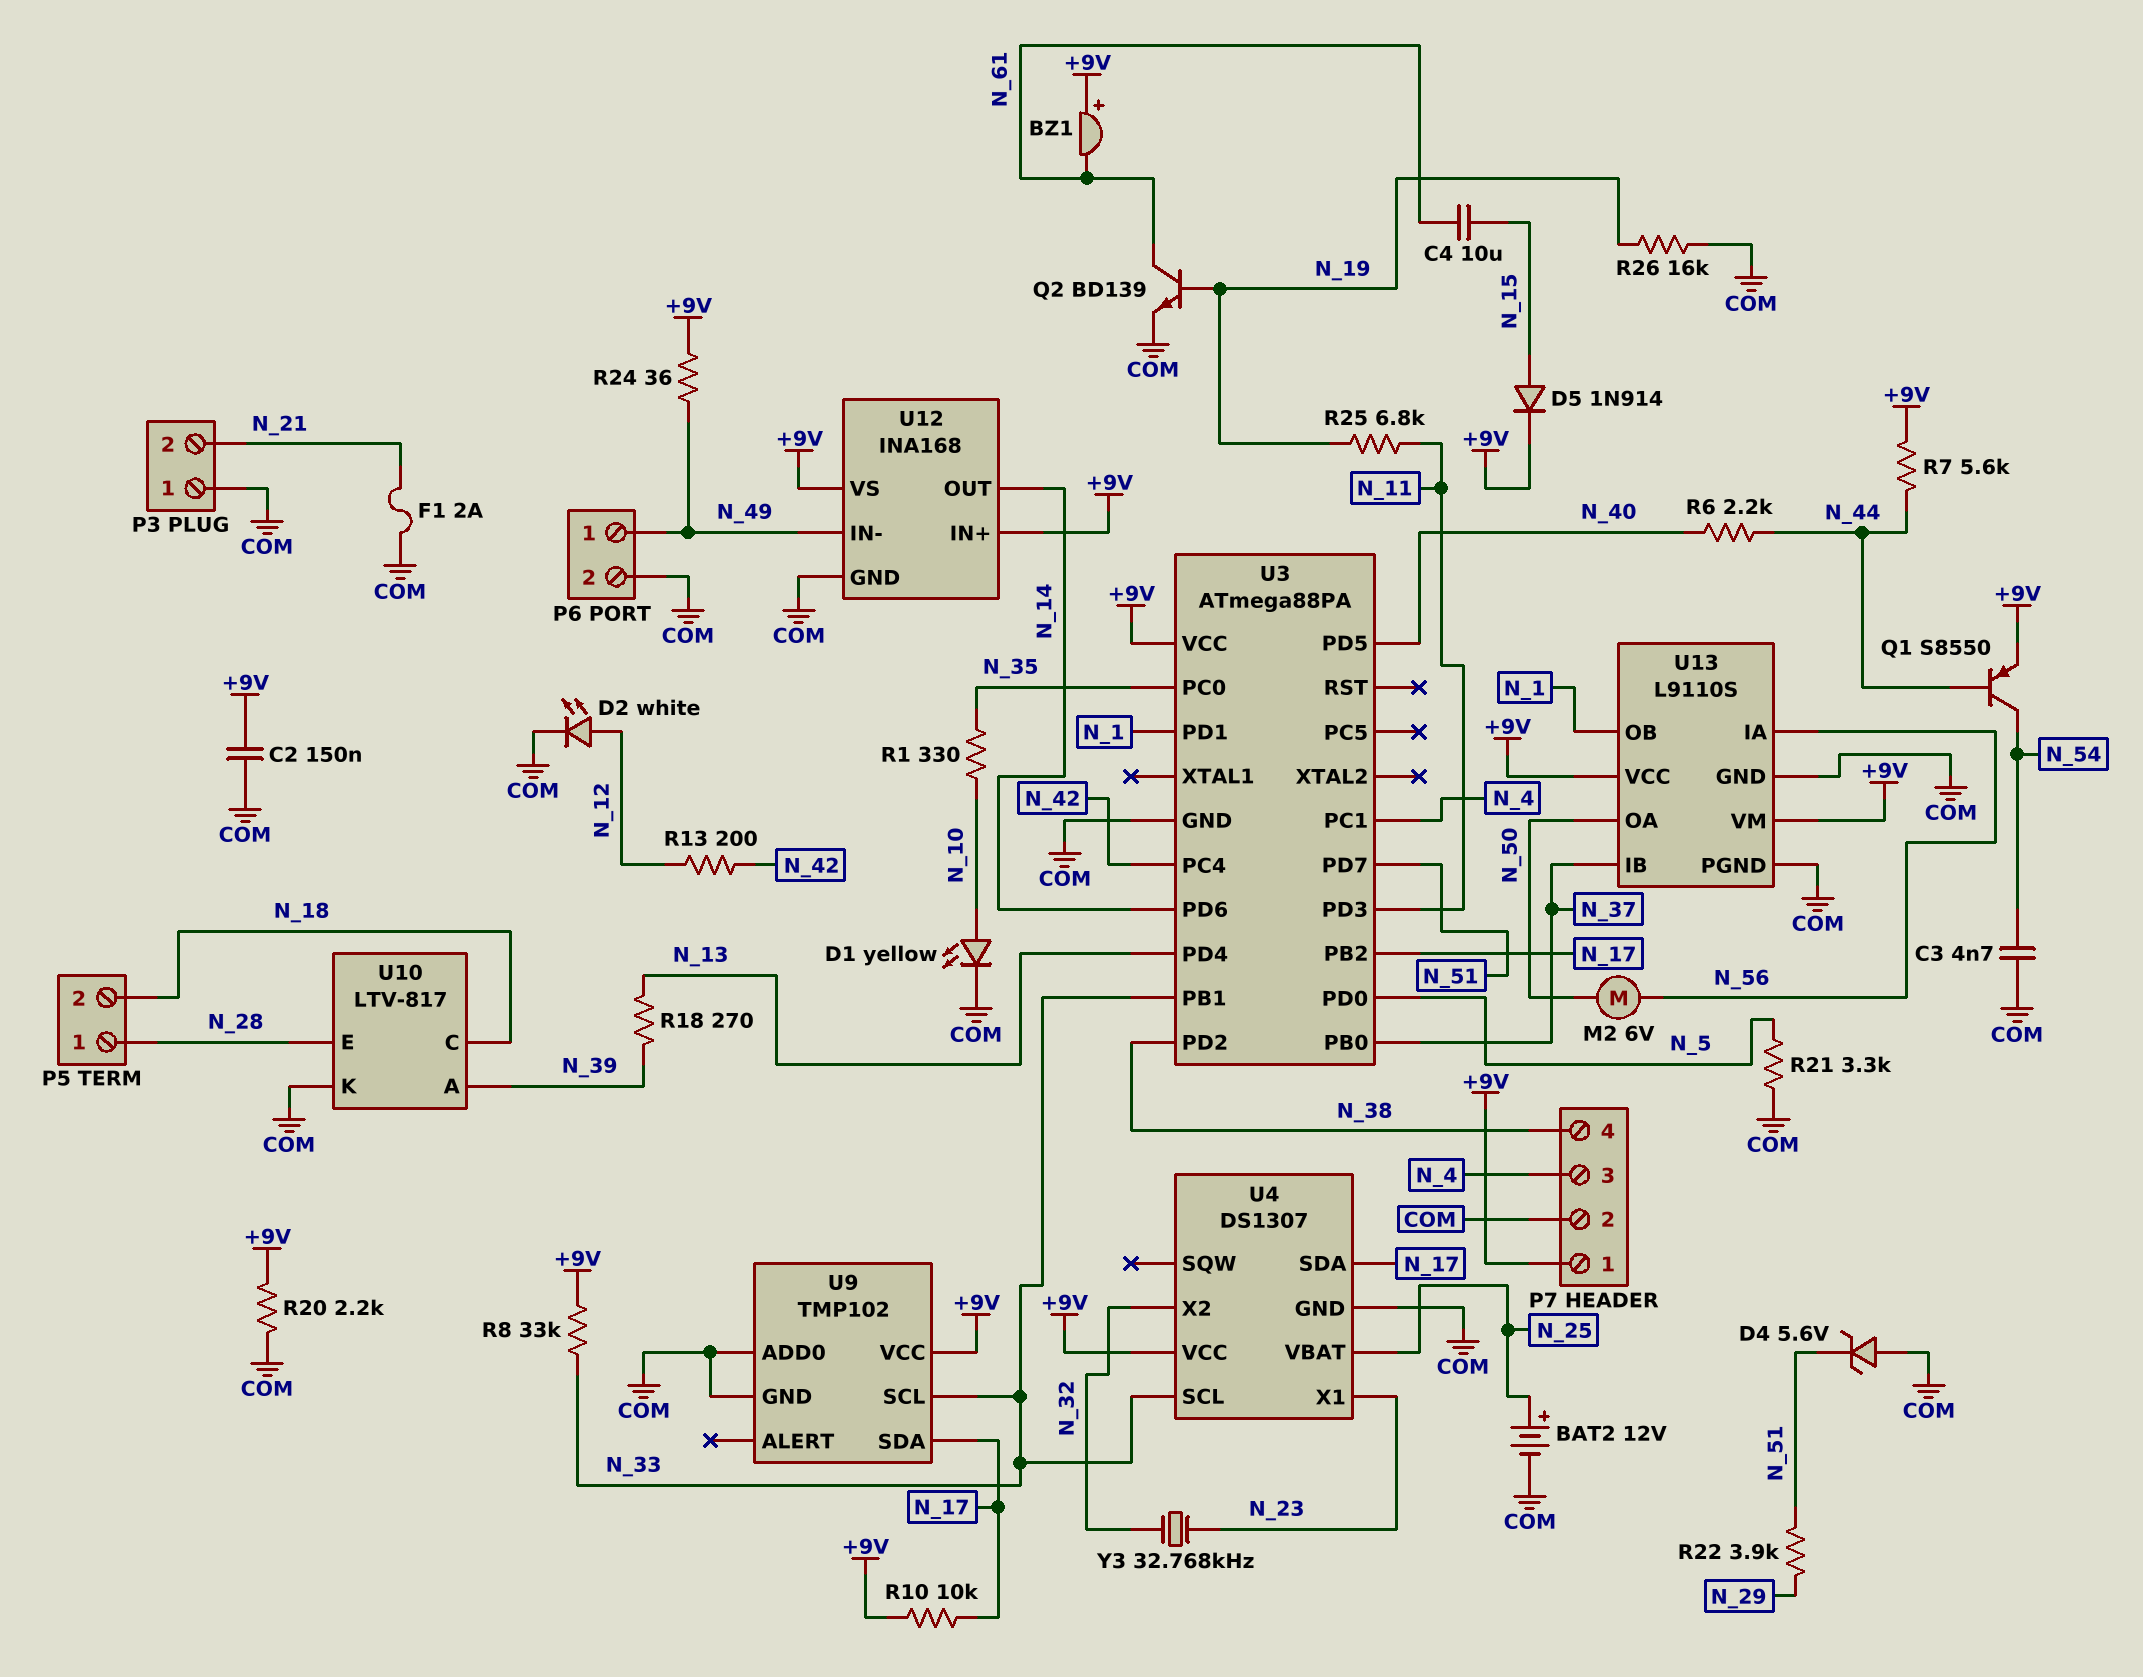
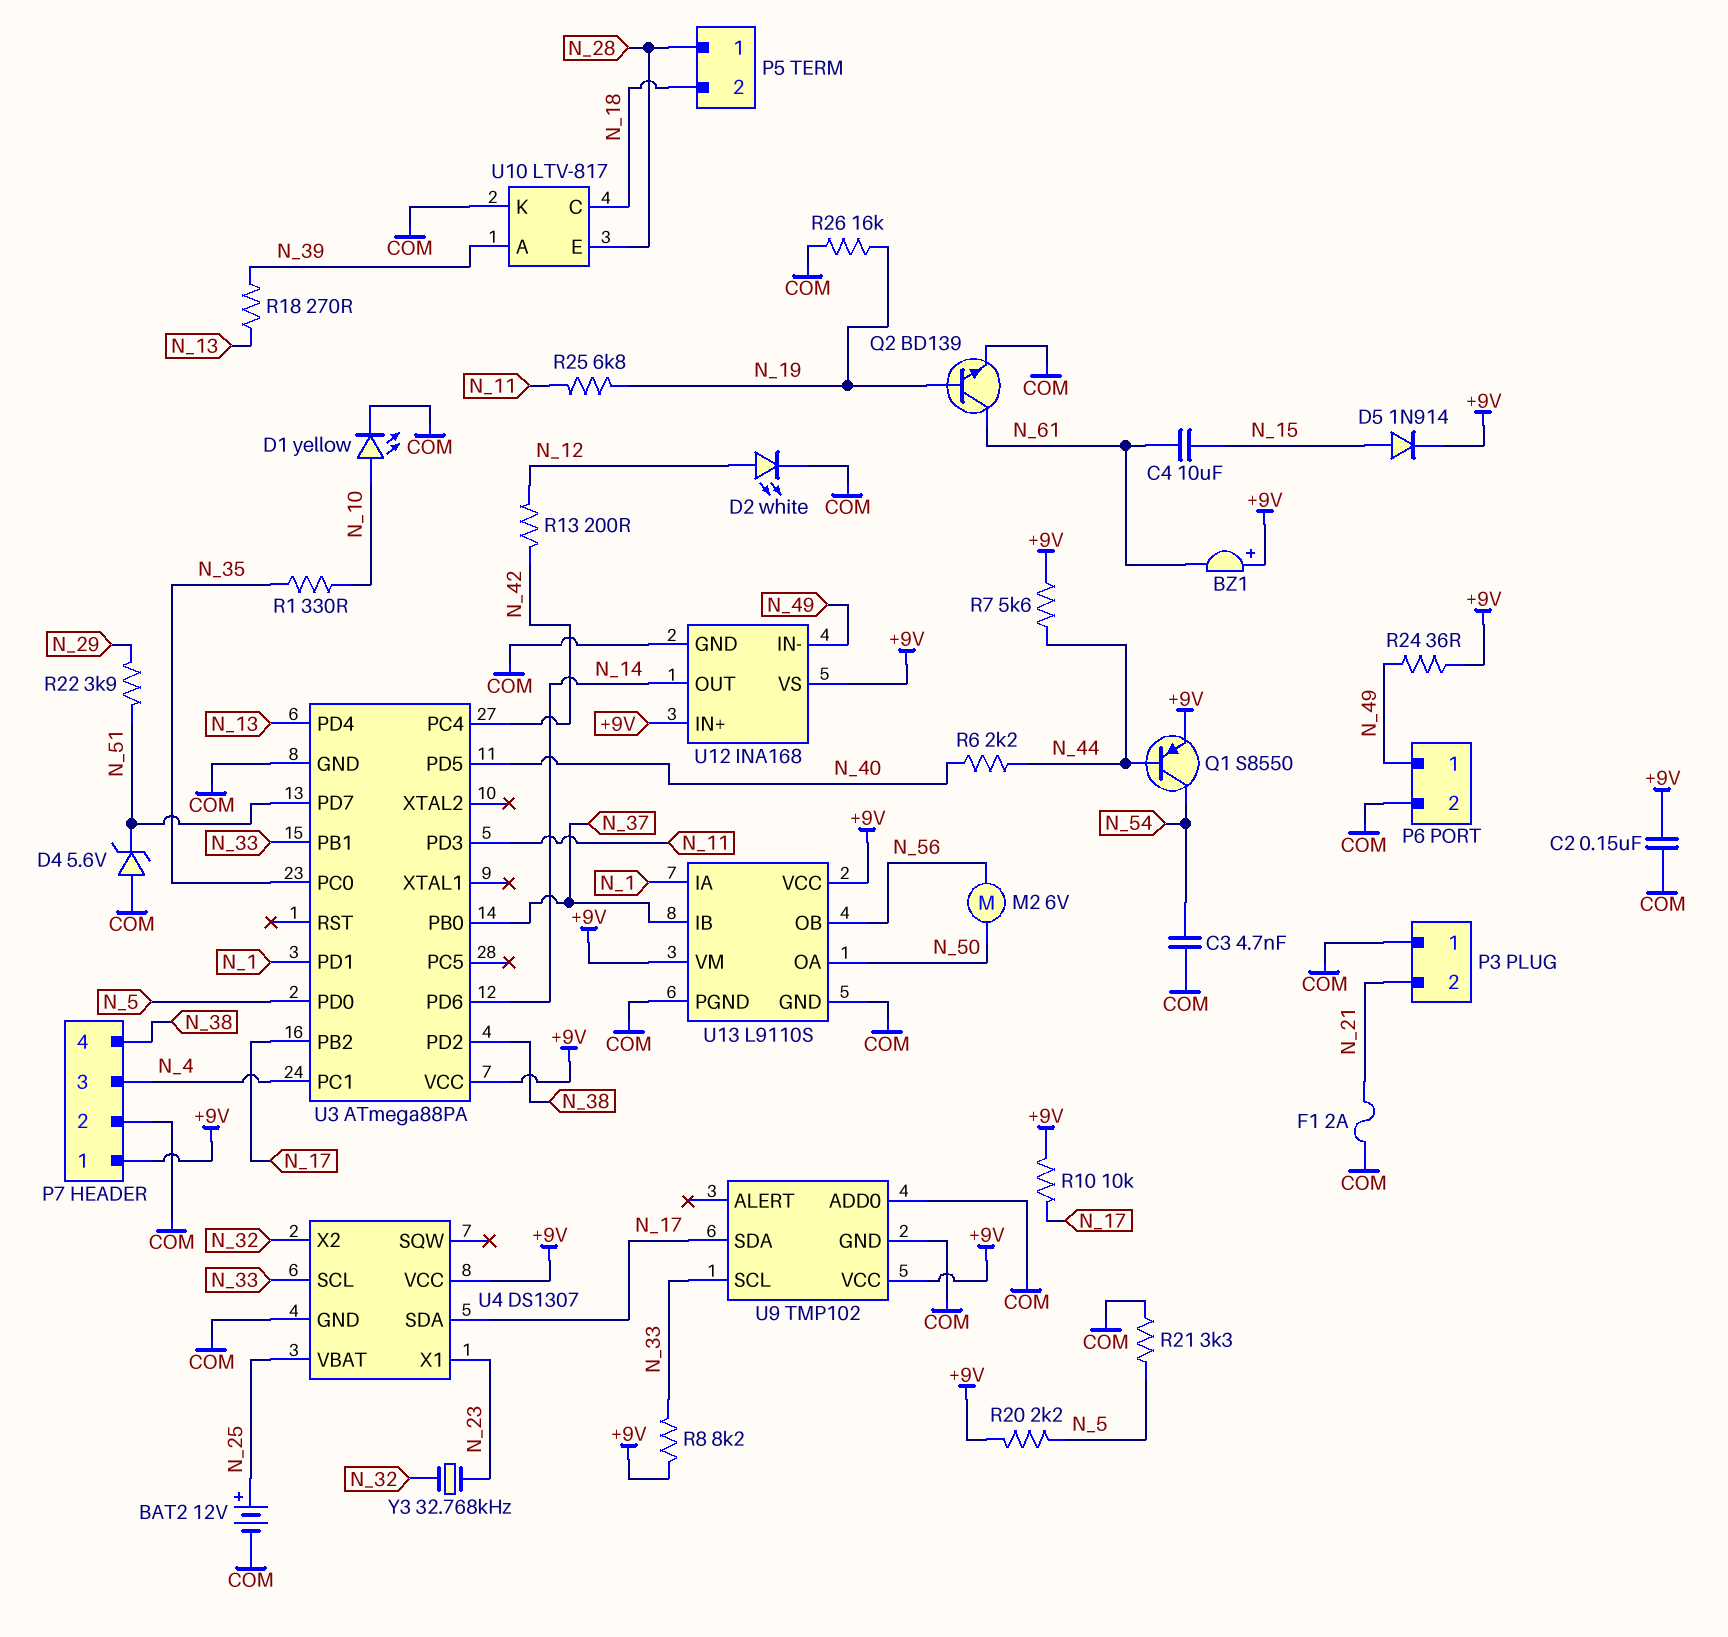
R8: 33k (+9V, N_33) -> 8.2k (+9V, N_33)
R20: 2.2k (+9V, COM) -> 2.2k (+9V, N_5)
U13 pin IA: N_56 -> N_1
U13 pin OB: N_1 -> N_56

